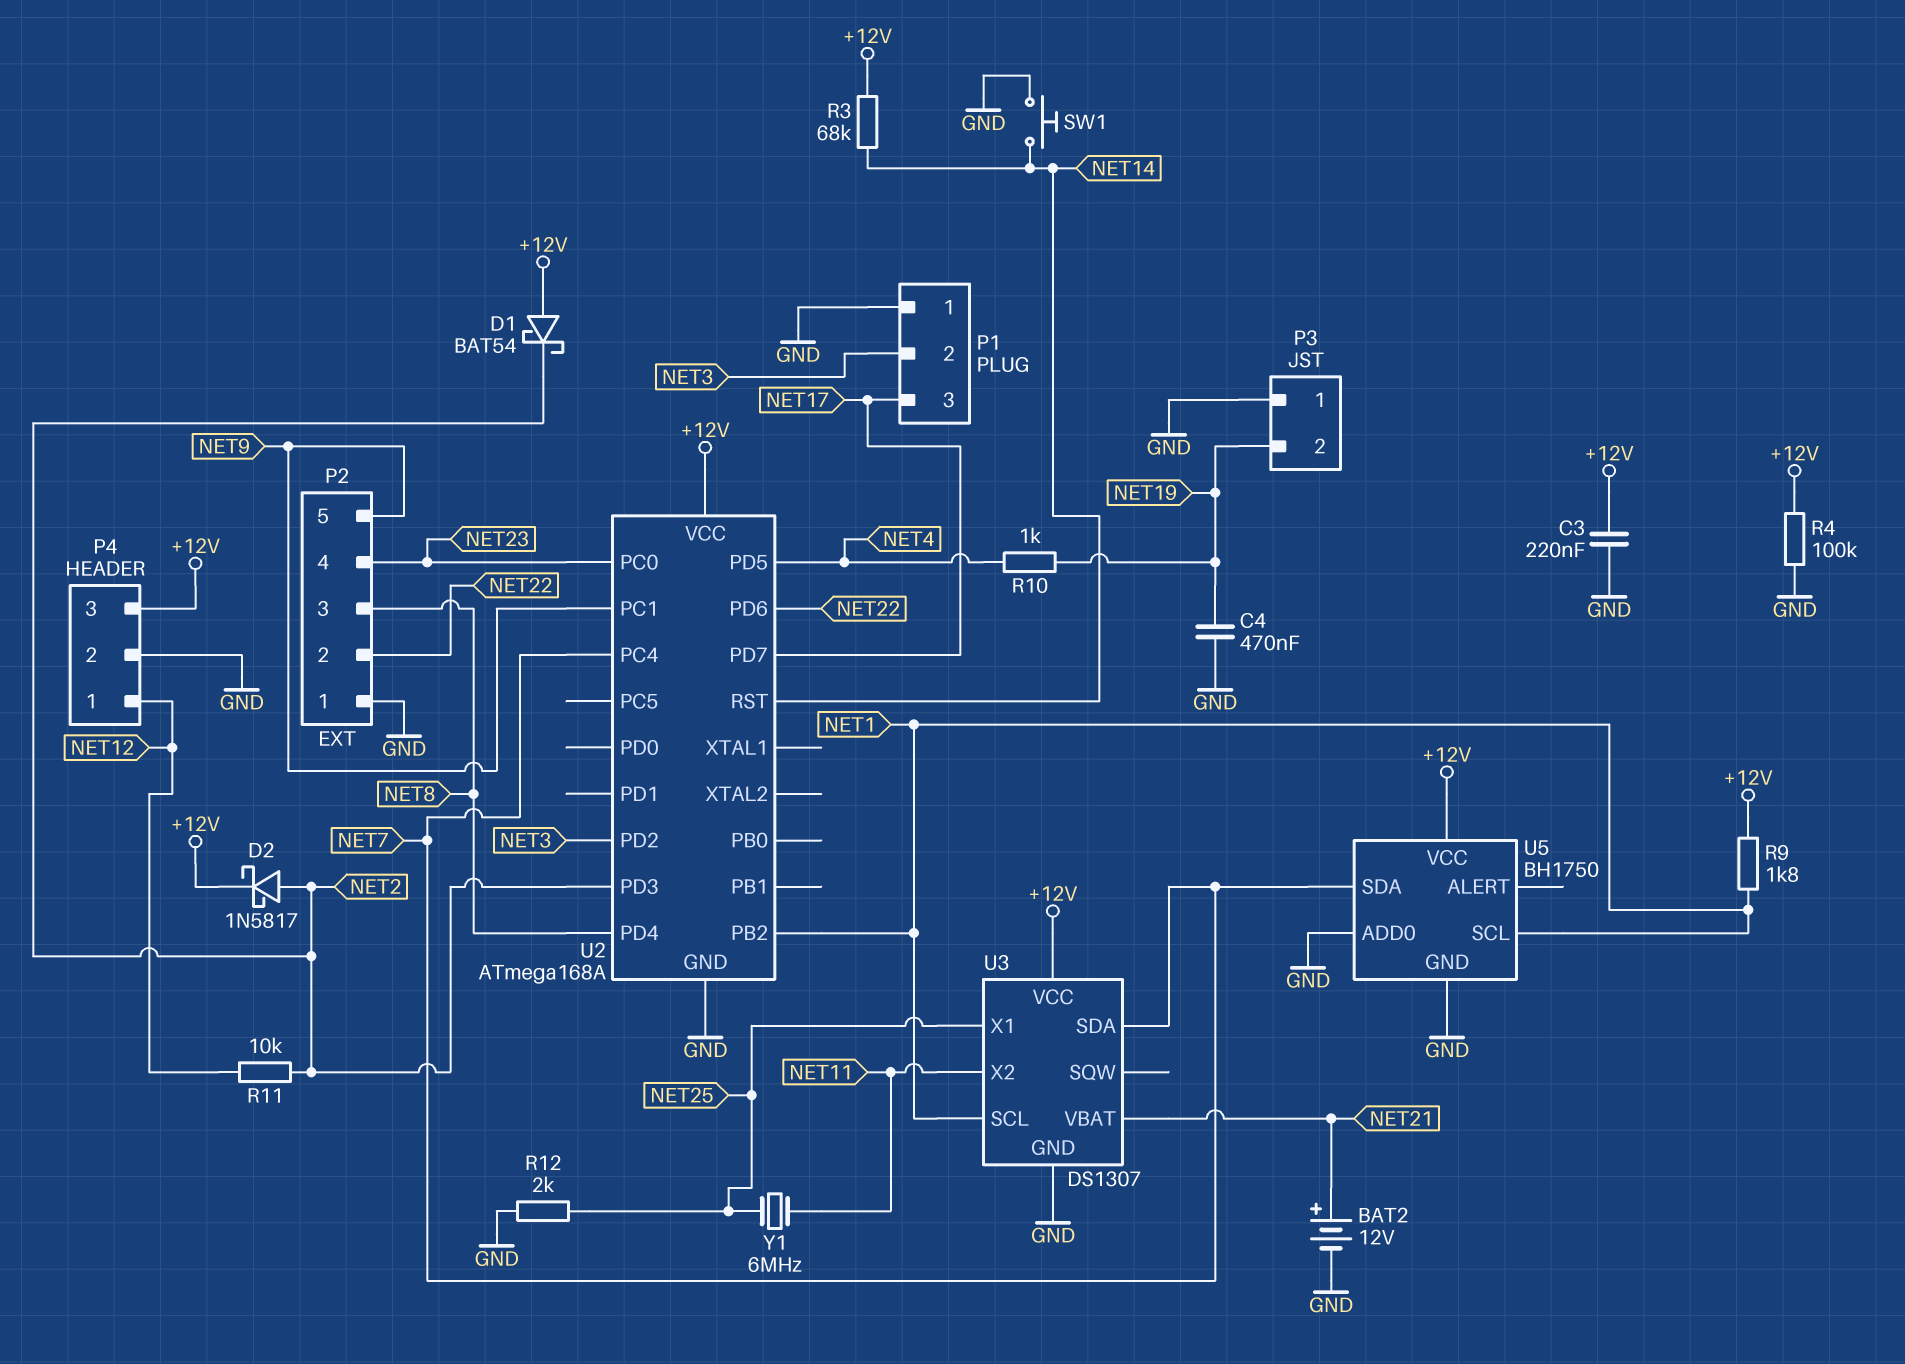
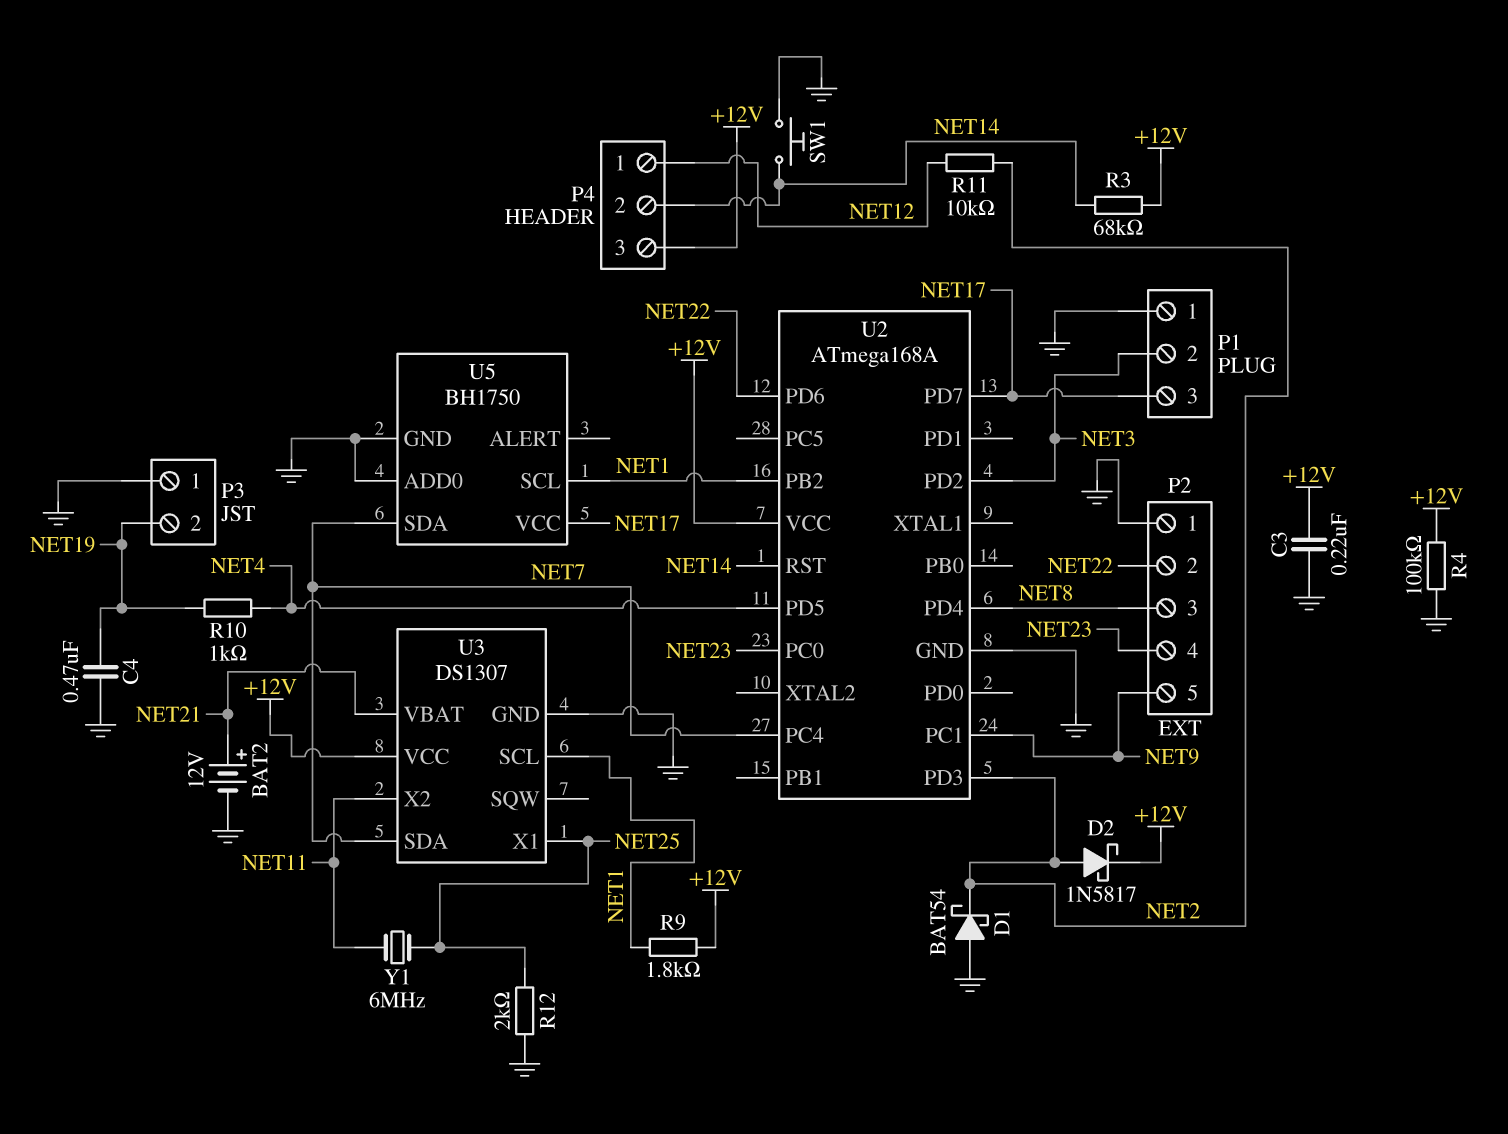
D1: schottky BAT54 (A +12V, K NET2) -> schottky BAT54 (A GND, K NET2)
P4 pin 2: GND -> NET14
U5 pin VCC: +12V -> NET17

